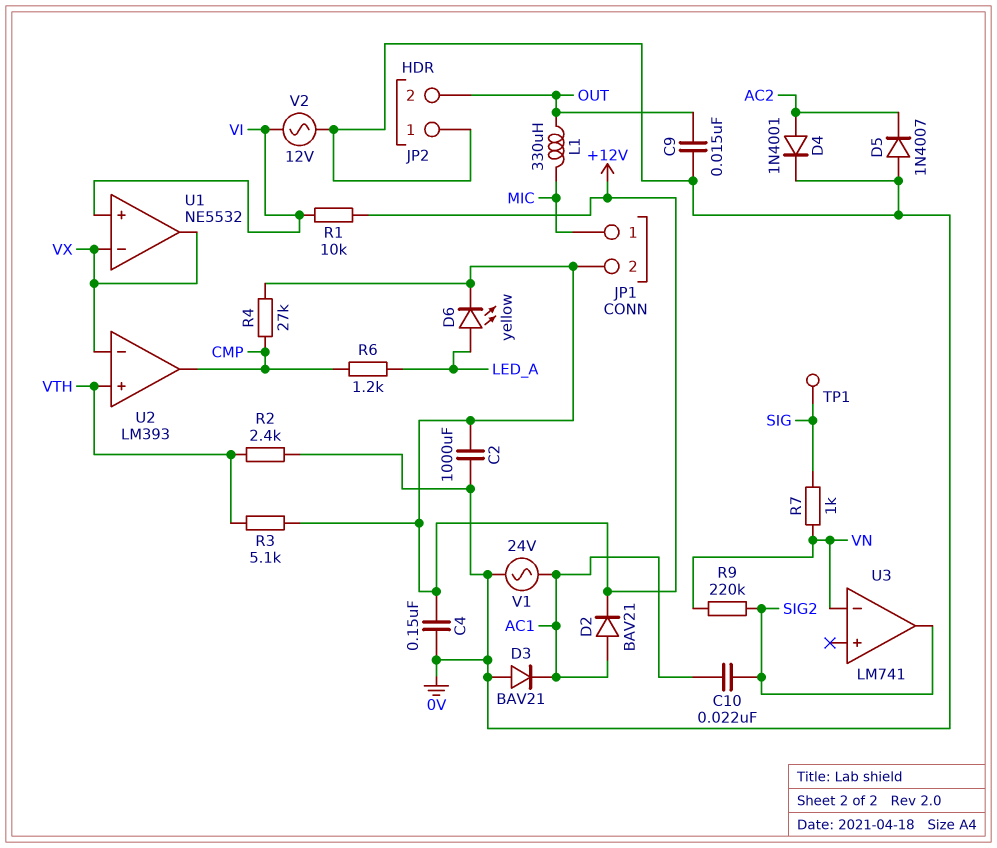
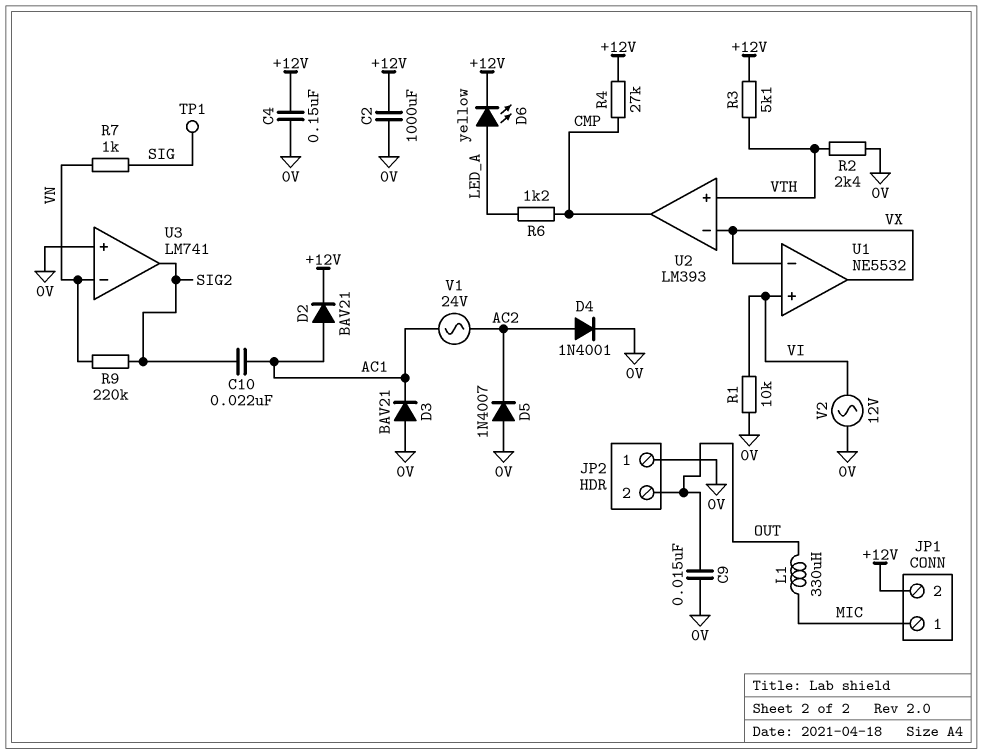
R1: 10k (+12V, VI) -> 10k (0V, VI)
U3 pin in+: none -> 0V
V1: AC 24V (0V, AC1) -> AC 24V (AC1, AC2)

